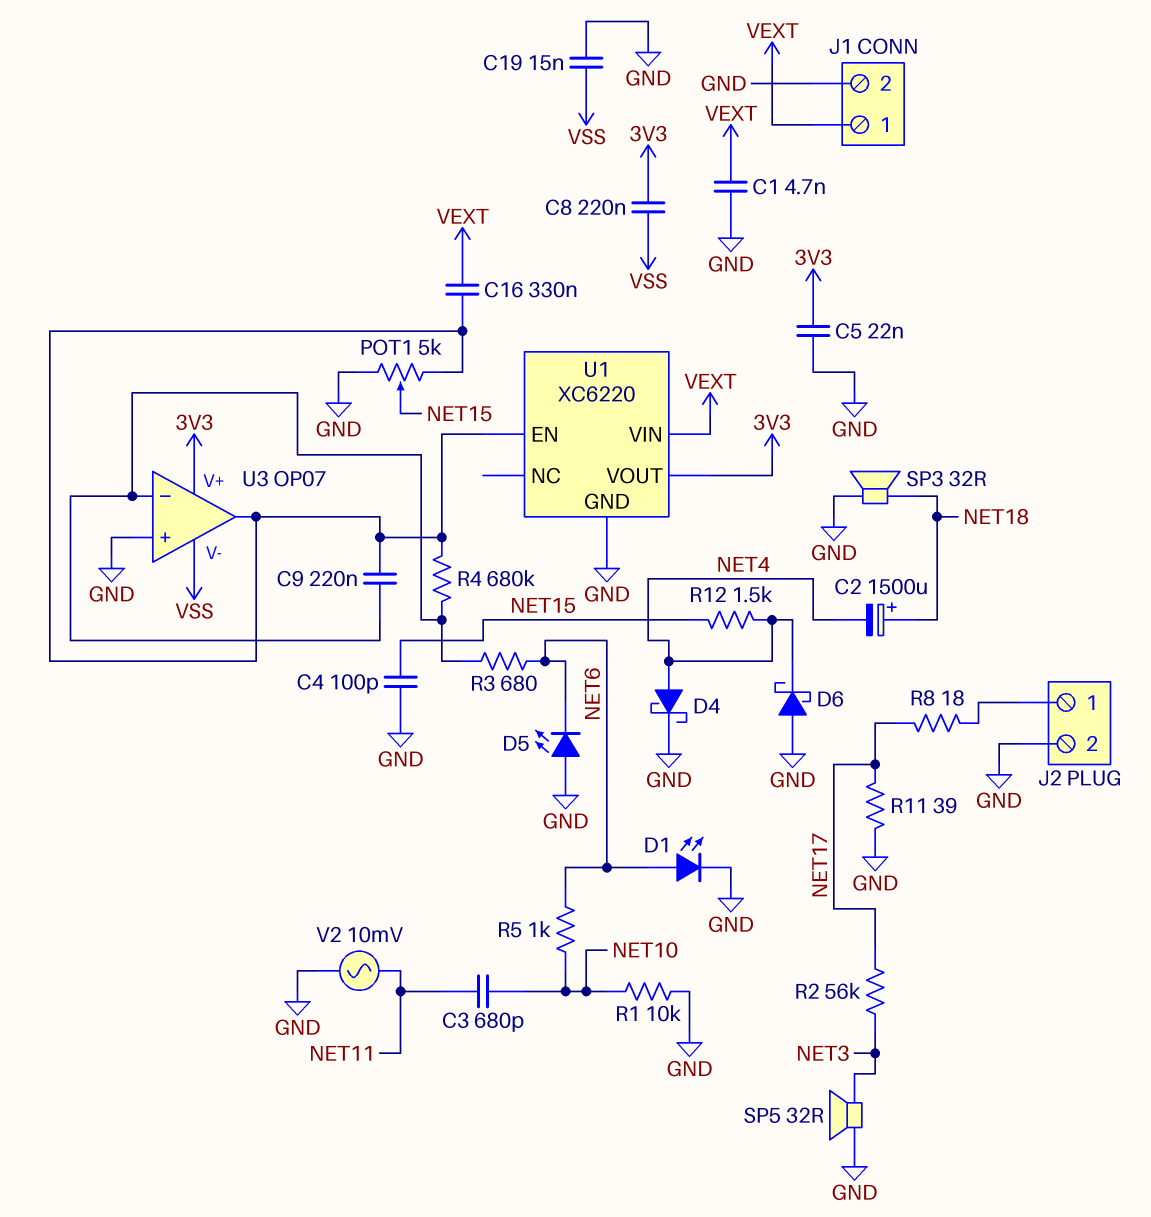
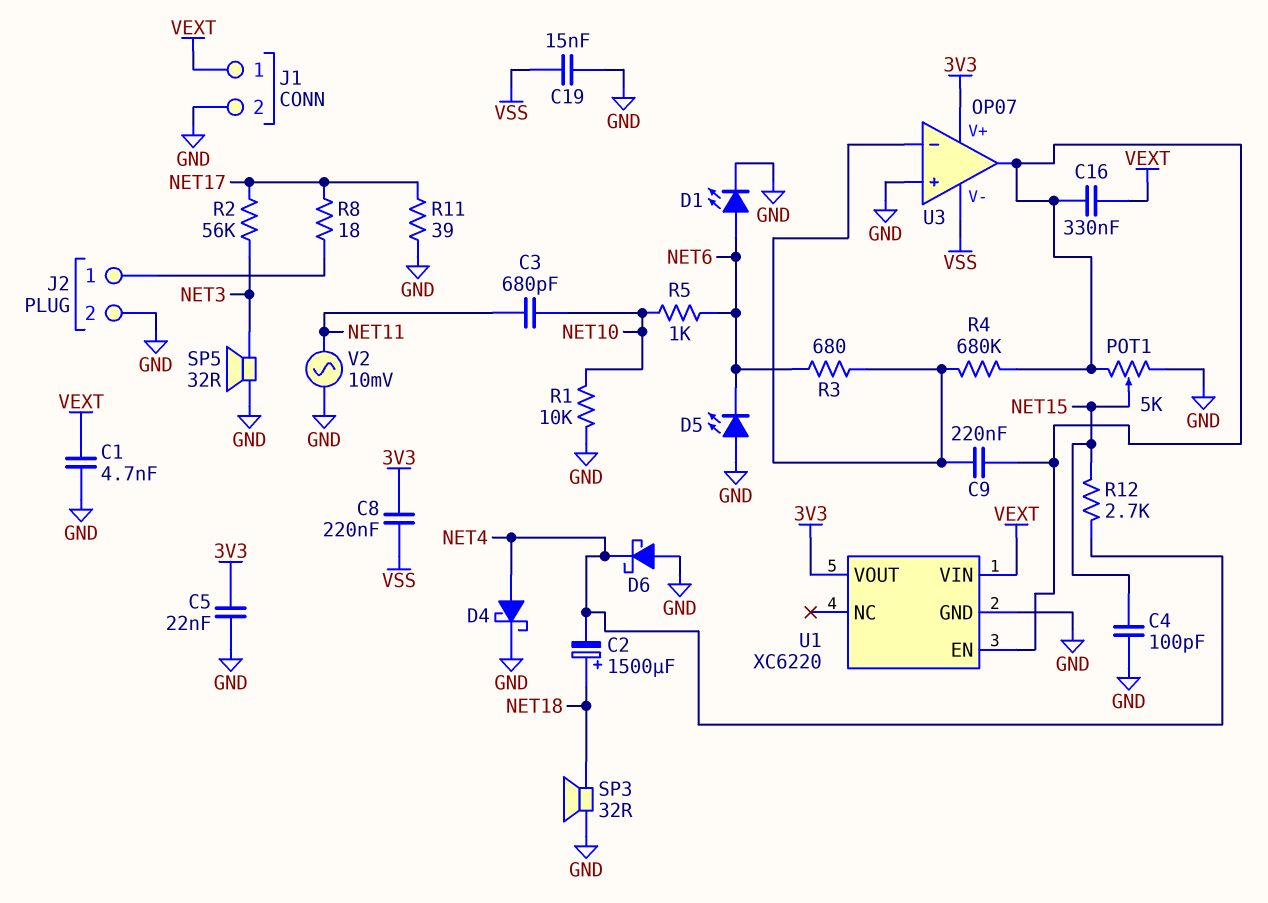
R12: 1.5k (NET4, NET15) -> 2.7k (NET4, NET15)

